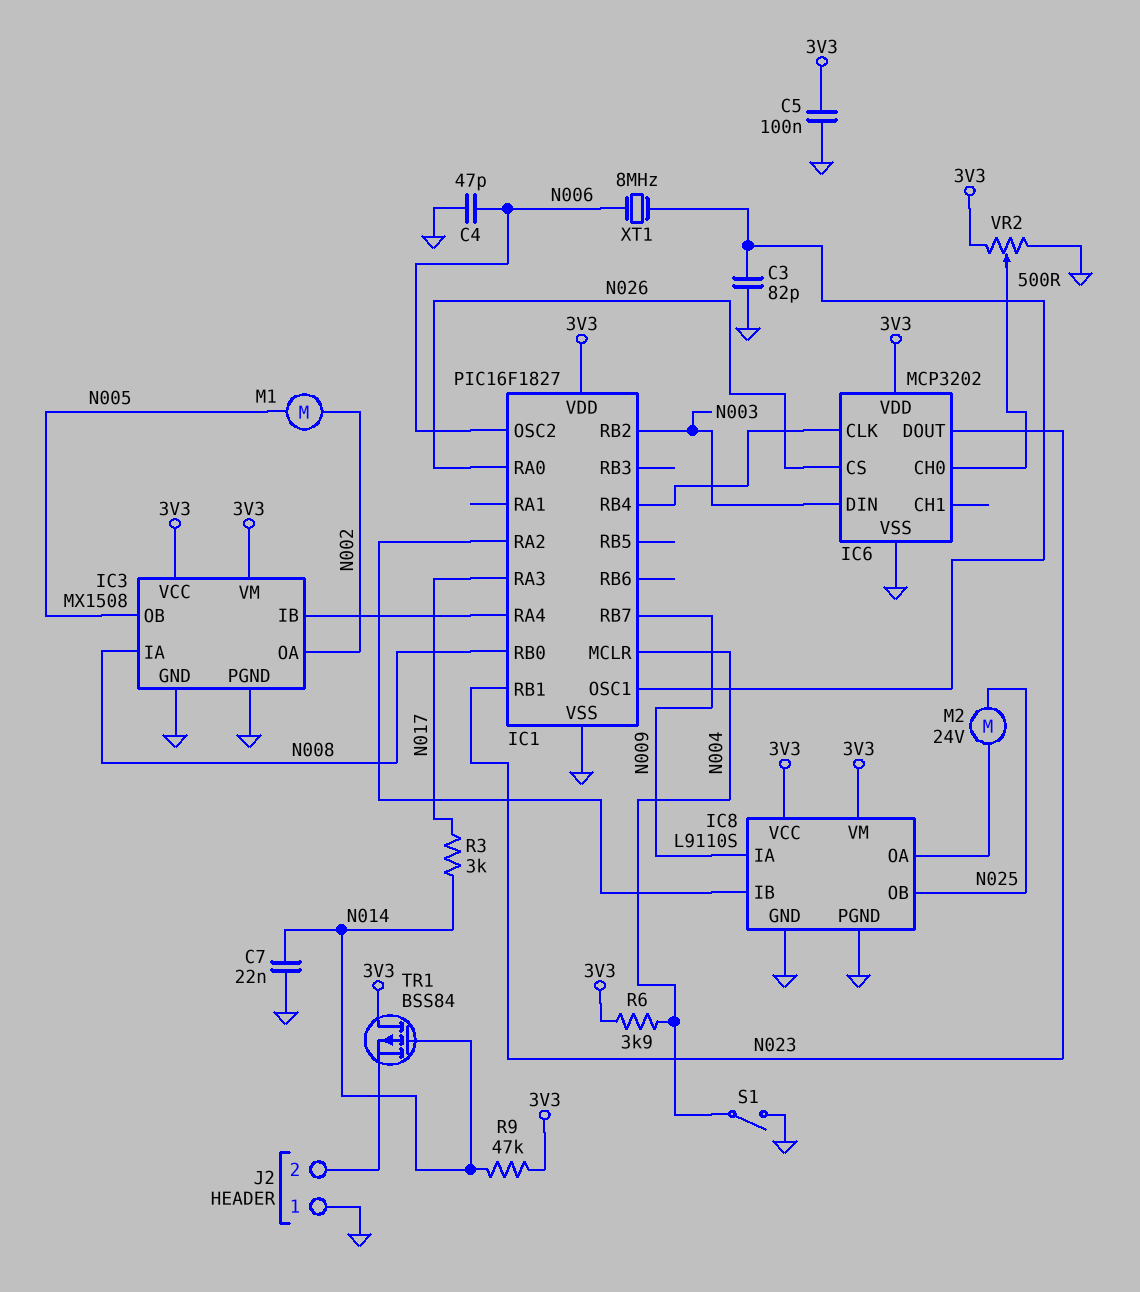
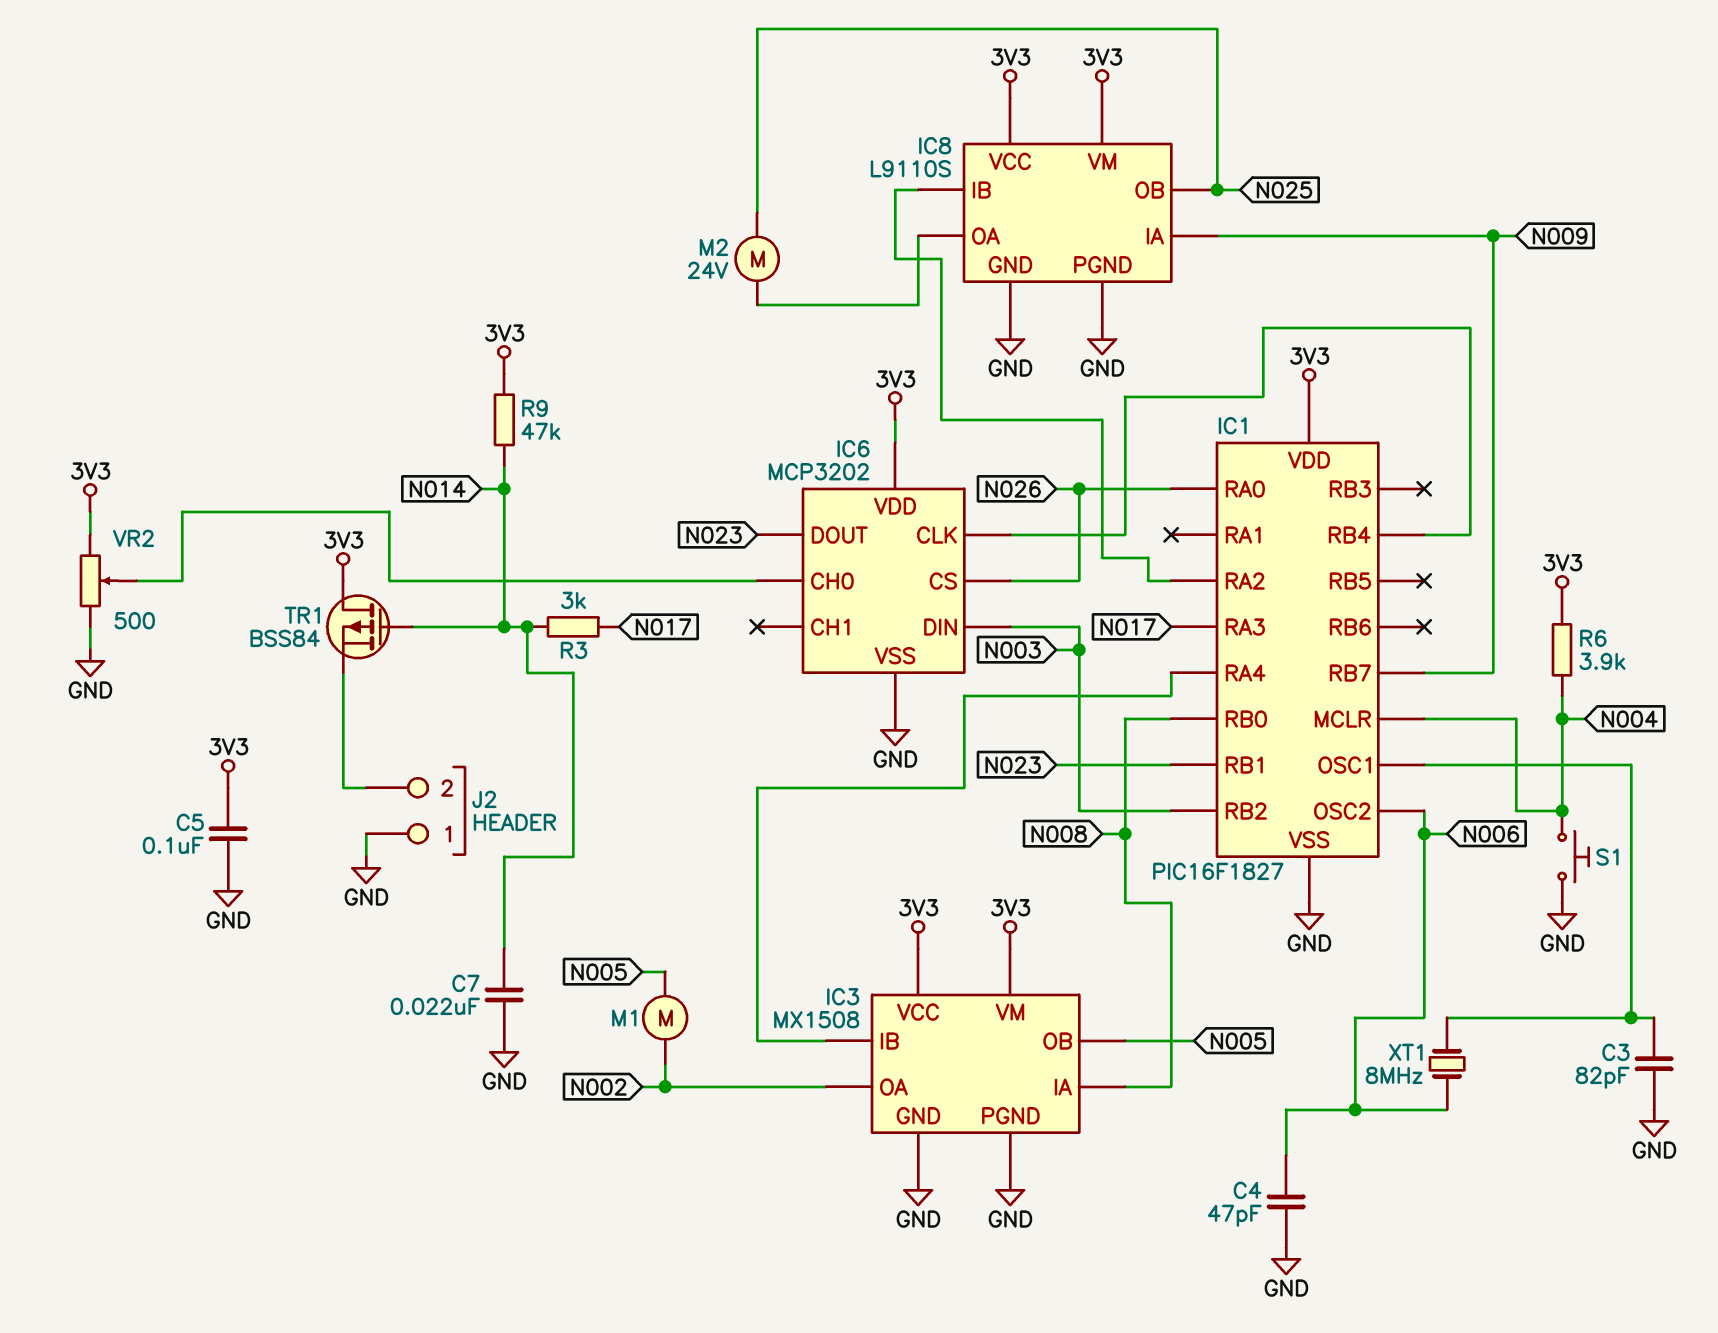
S1: switch (GND, N004) -> button (GND, N004)

